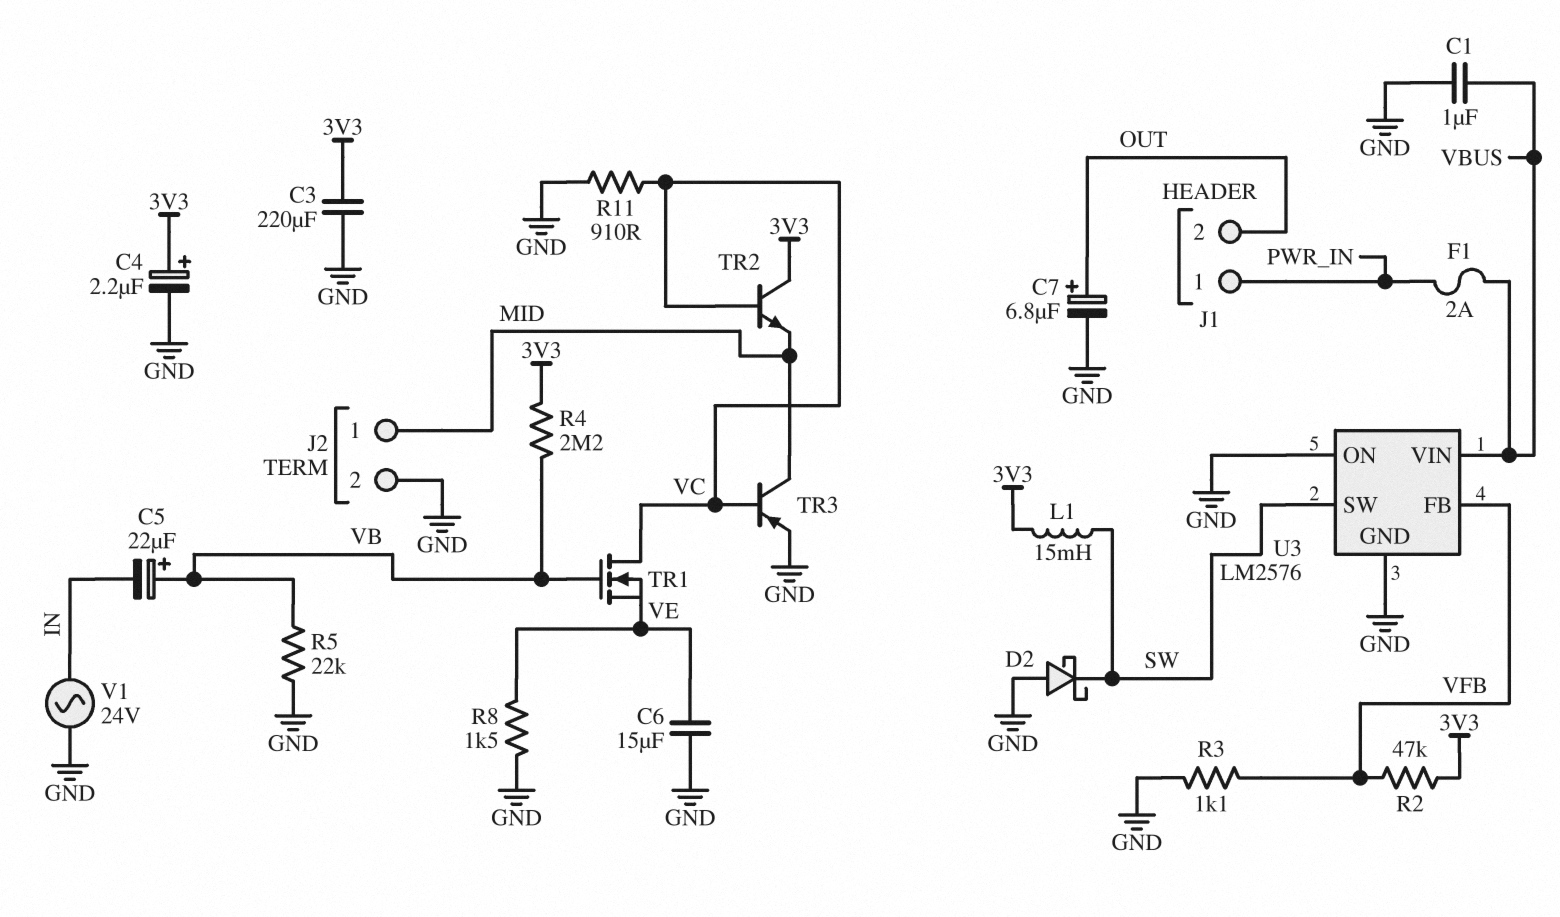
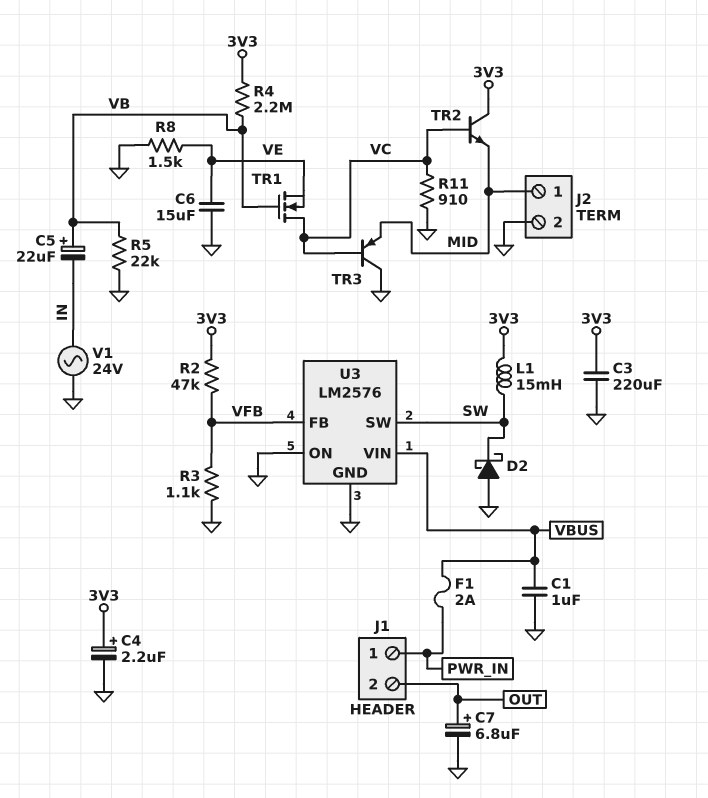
TR3: PNP (B VC, C MID, E GND) -> PNP (B VC, C GND, E MID)

